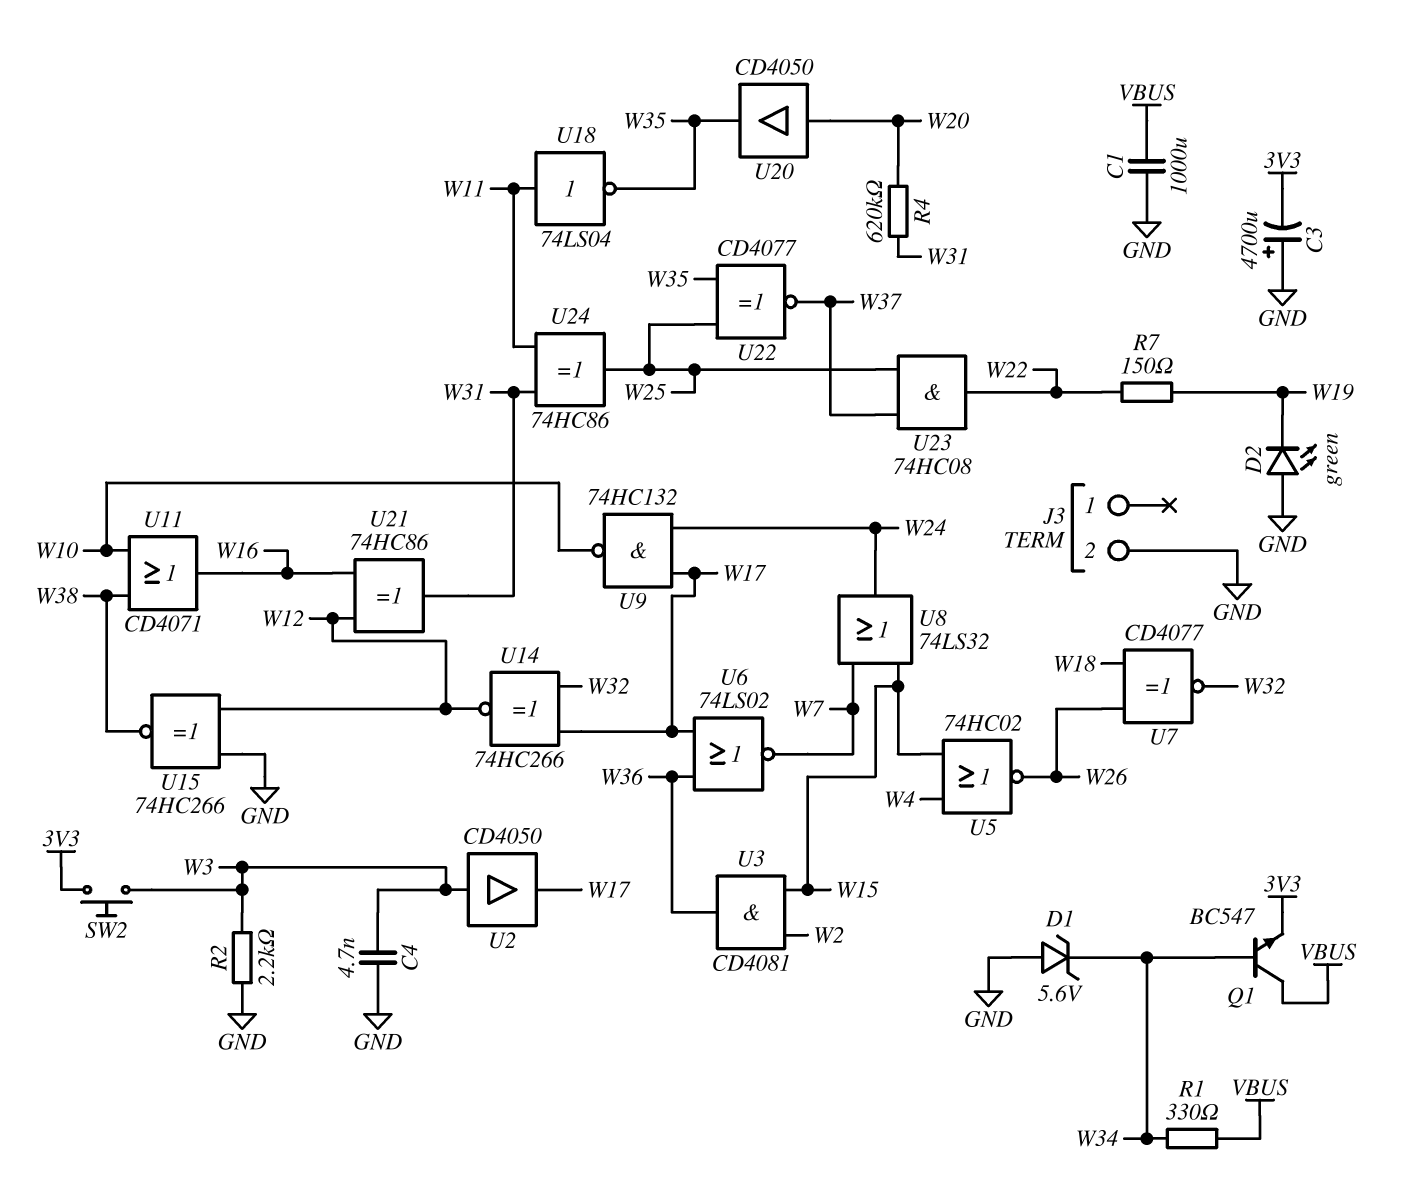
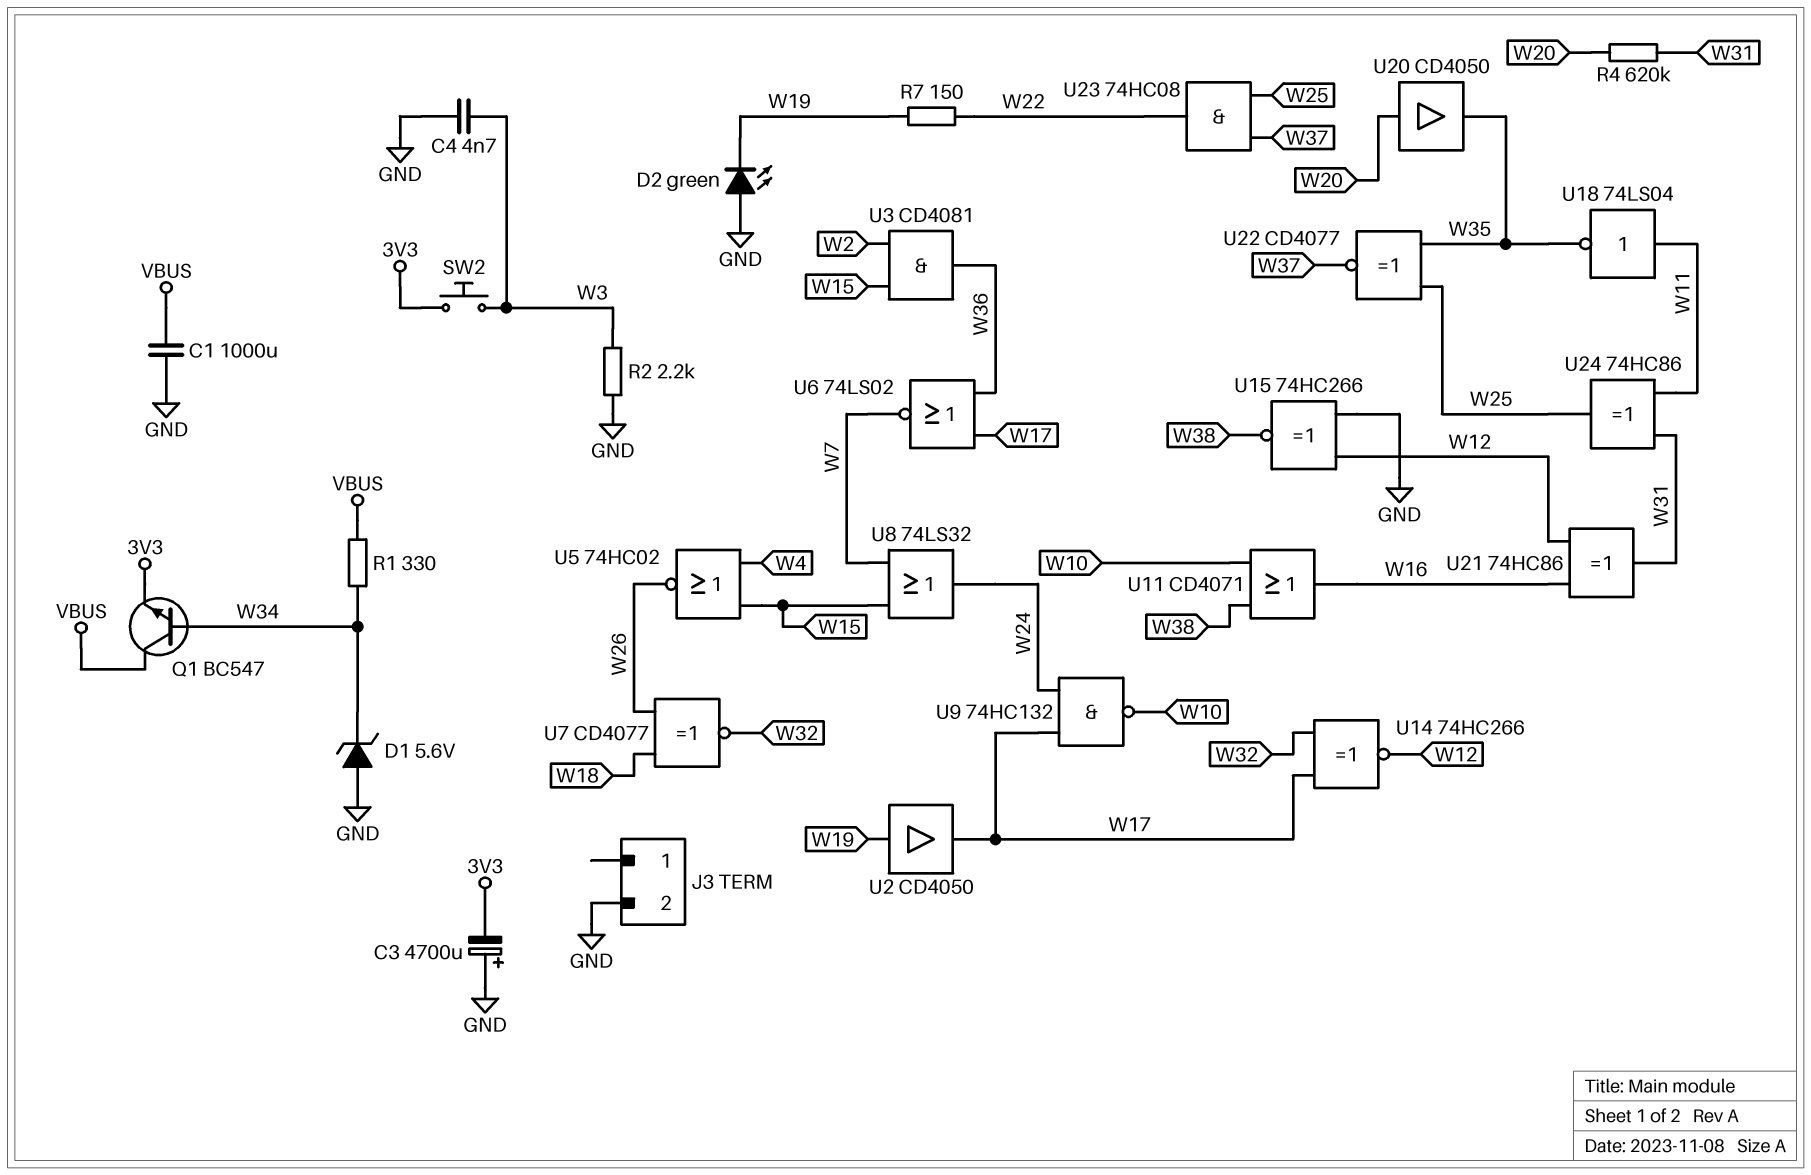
U2: buffer CD4050 (in W3, out W17) -> buffer CD4050 (in W19, out W17)

